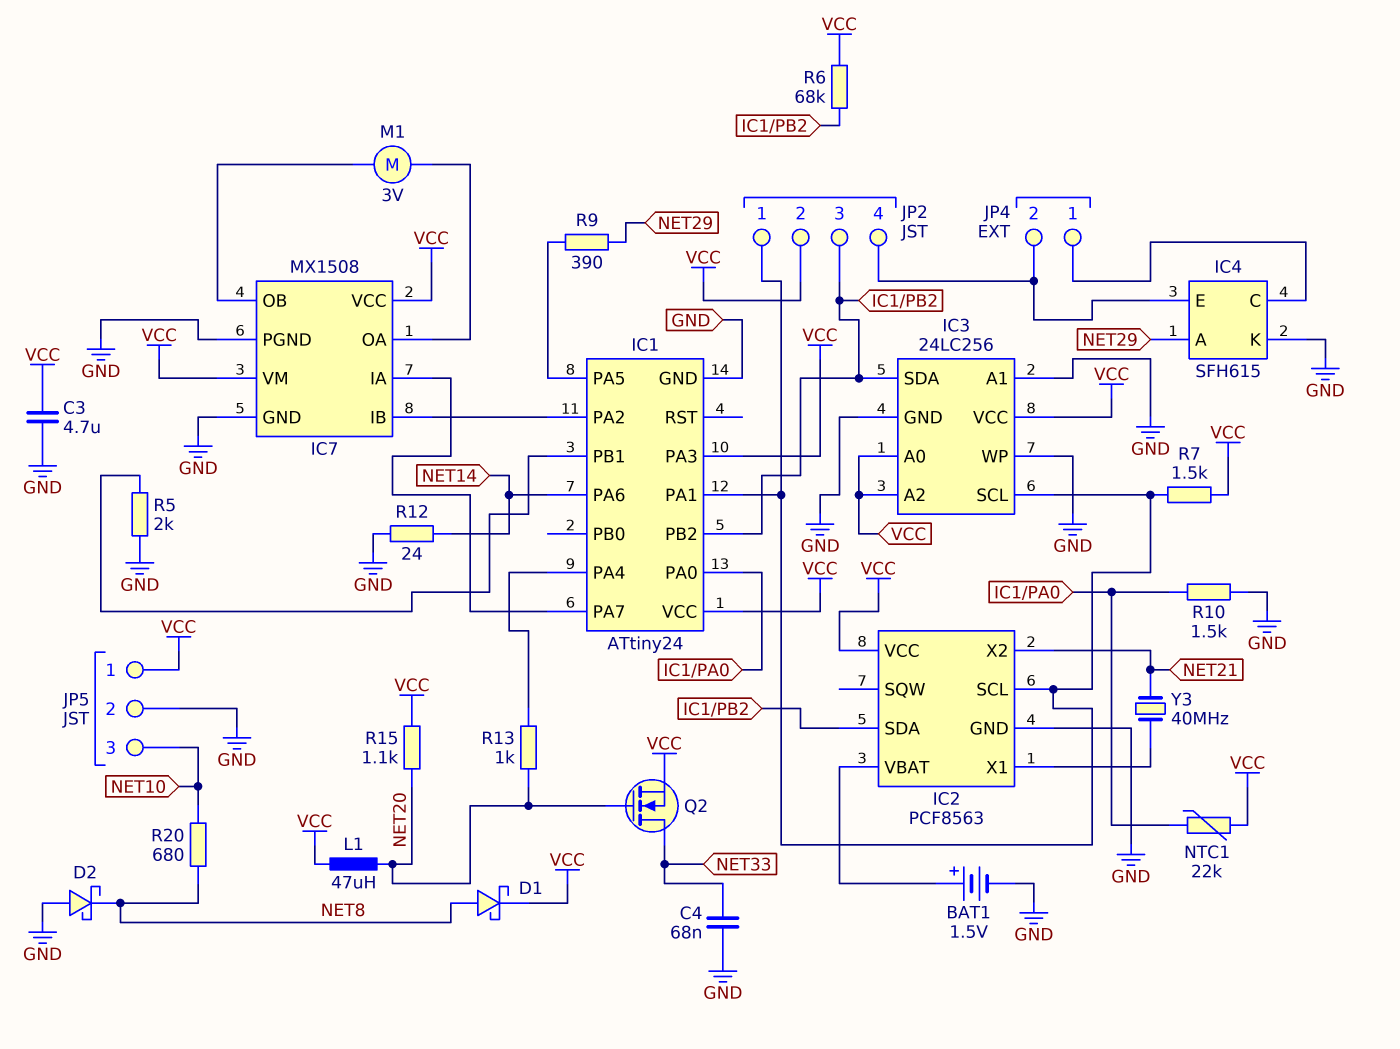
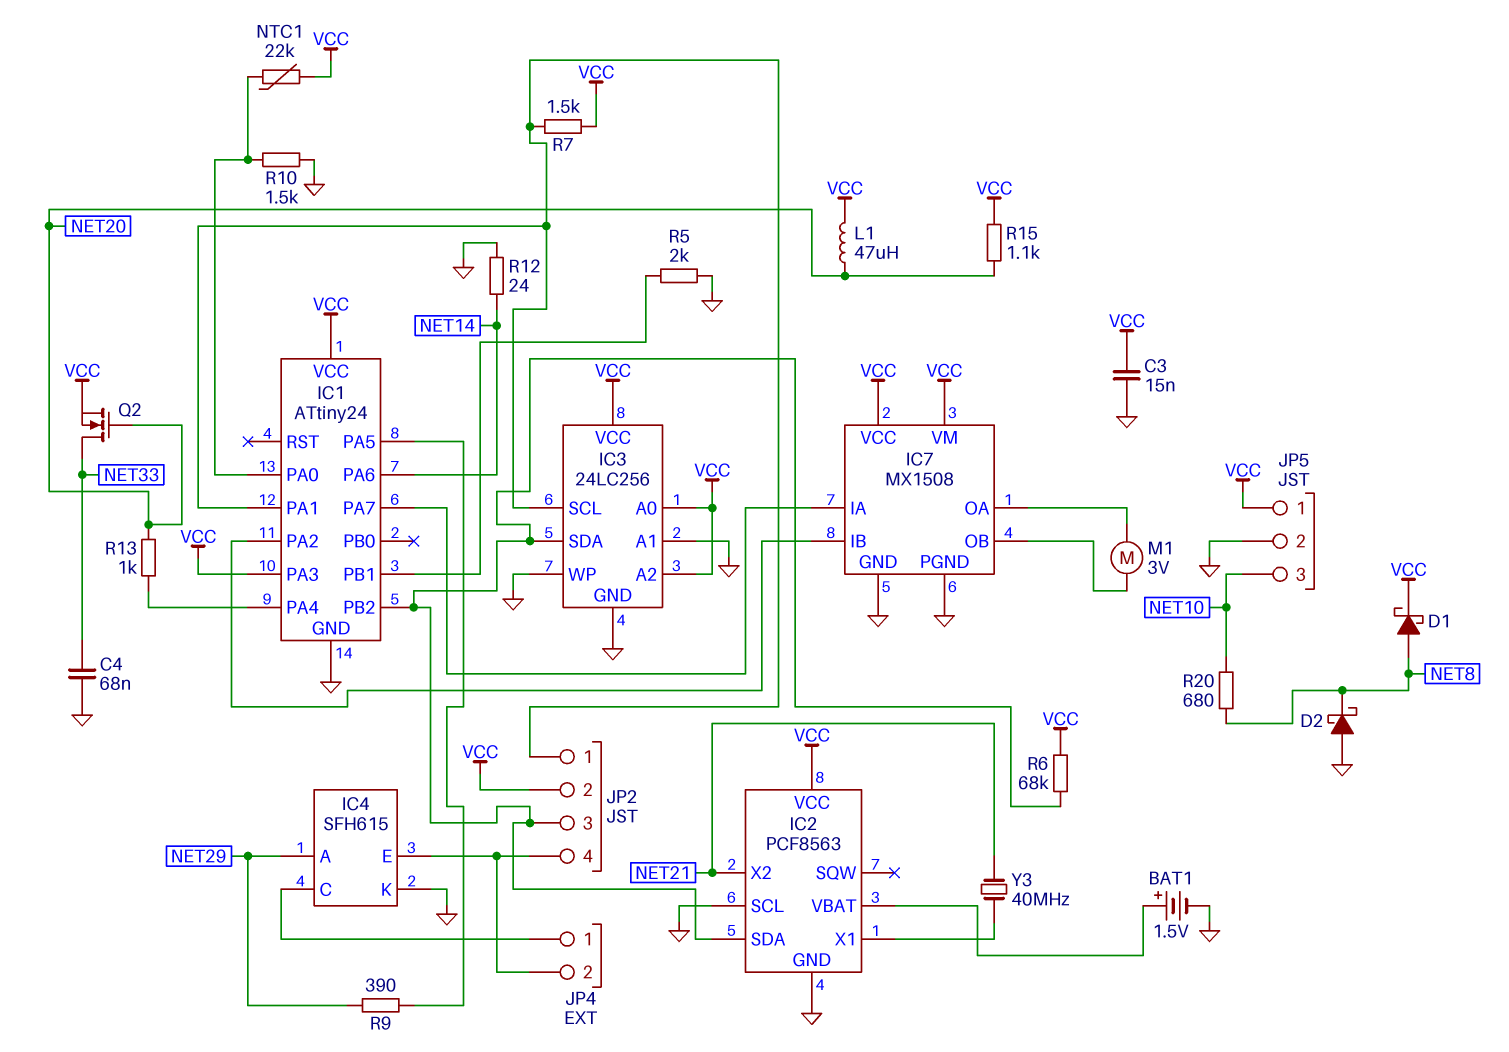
C3: 4.7uF (GND, VCC) -> 15nF (GND, VCC)
IC2 pin SCL: IC1/PA1 -> GND

